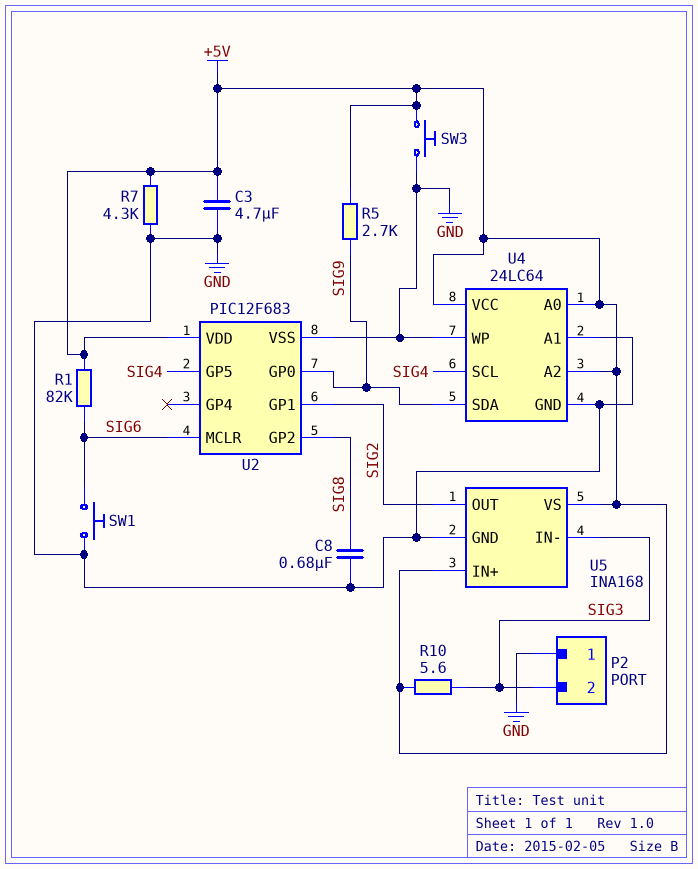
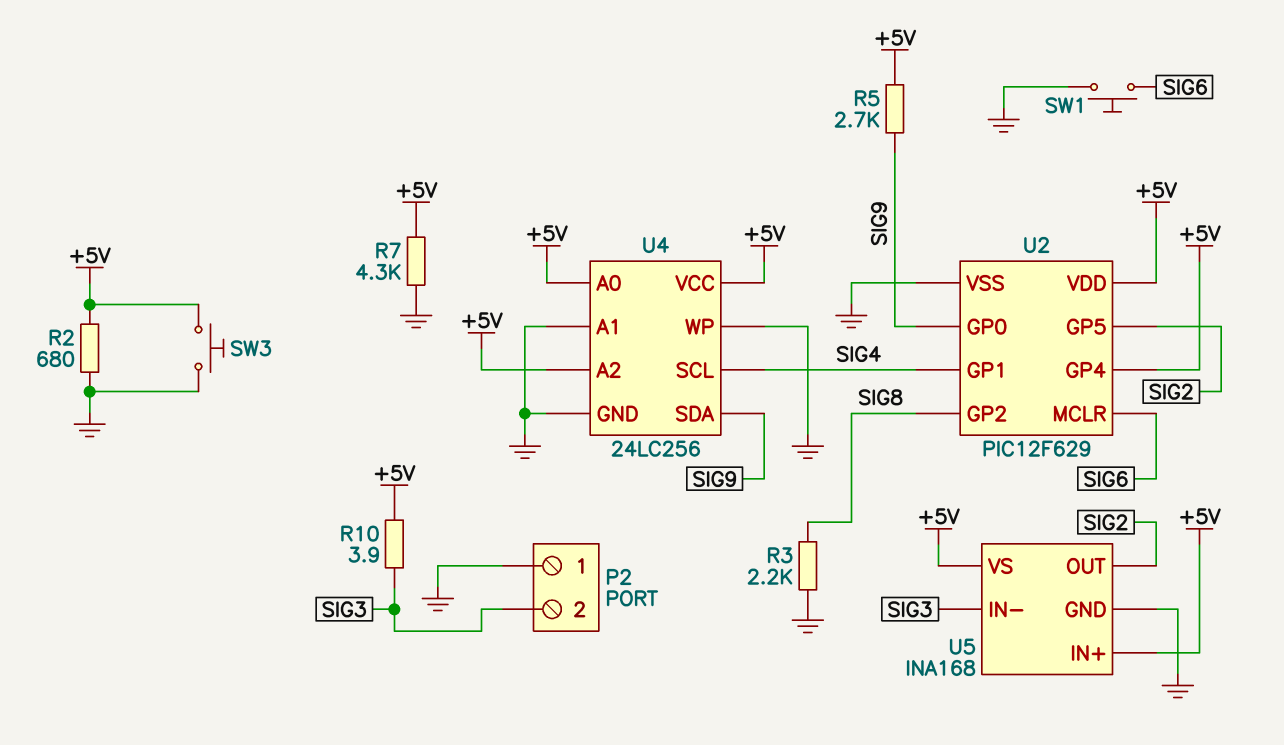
C3: 4.7uF (+5V, GND) -> none
C8: 680nF (GND, SIG8) -> none
R1: 82k (+5V, SIG6) -> none
R2: none -> 680 (+5V, GND)
R3: none -> 2.2k (GND, SIG8)
R10: 5.6 (+5V, SIG3) -> 3.9 (+5V, SIG3)
U2: PIC12F683 -> PIC12F629
U2 pin GP1: SIG2 -> SIG4
U2 pin GP4: none -> +5V
U2 pin GP5: SIG4 -> SIG2
U4: 24LC64 -> 24LC256

